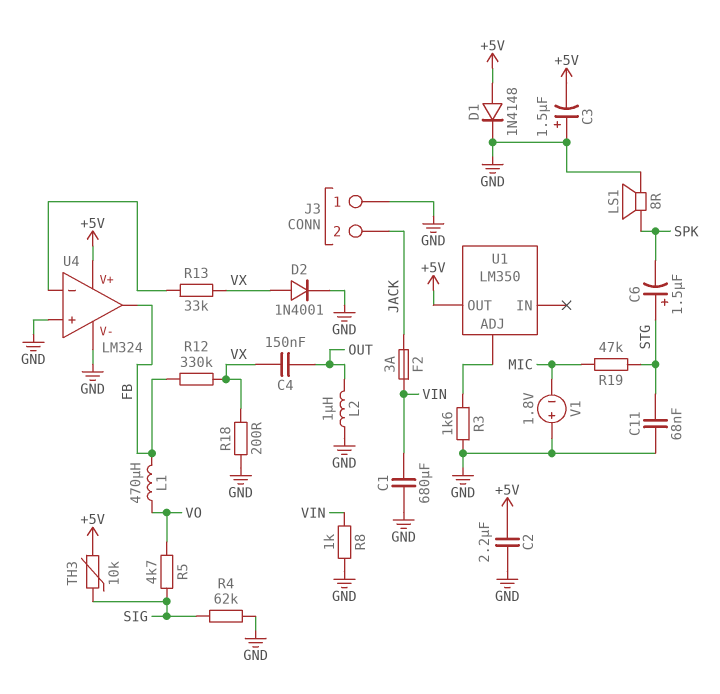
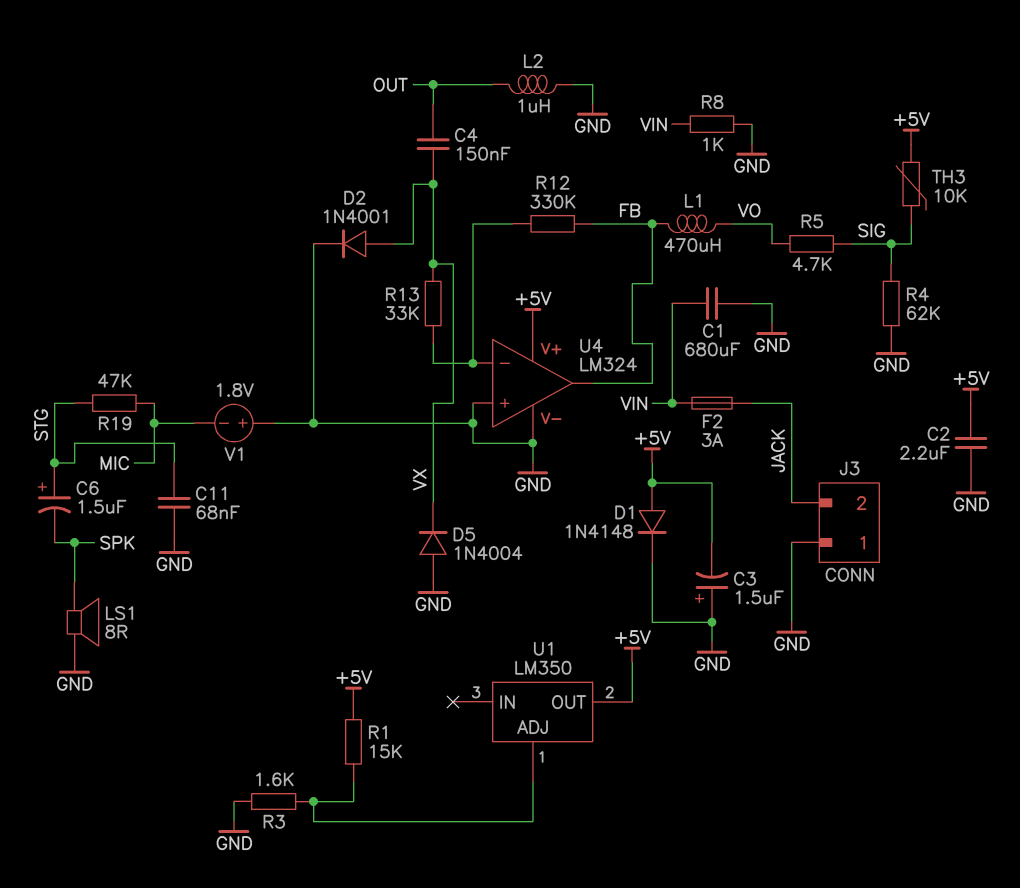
D5: none -> diode 1N4004 (A GND, K VX)
R1: none -> 15k (+5V, U1/ADJ)
R12: 330k (FB, VX) -> 330k (FB, U4/in-)
R18: 200 (GND, VX) -> none

